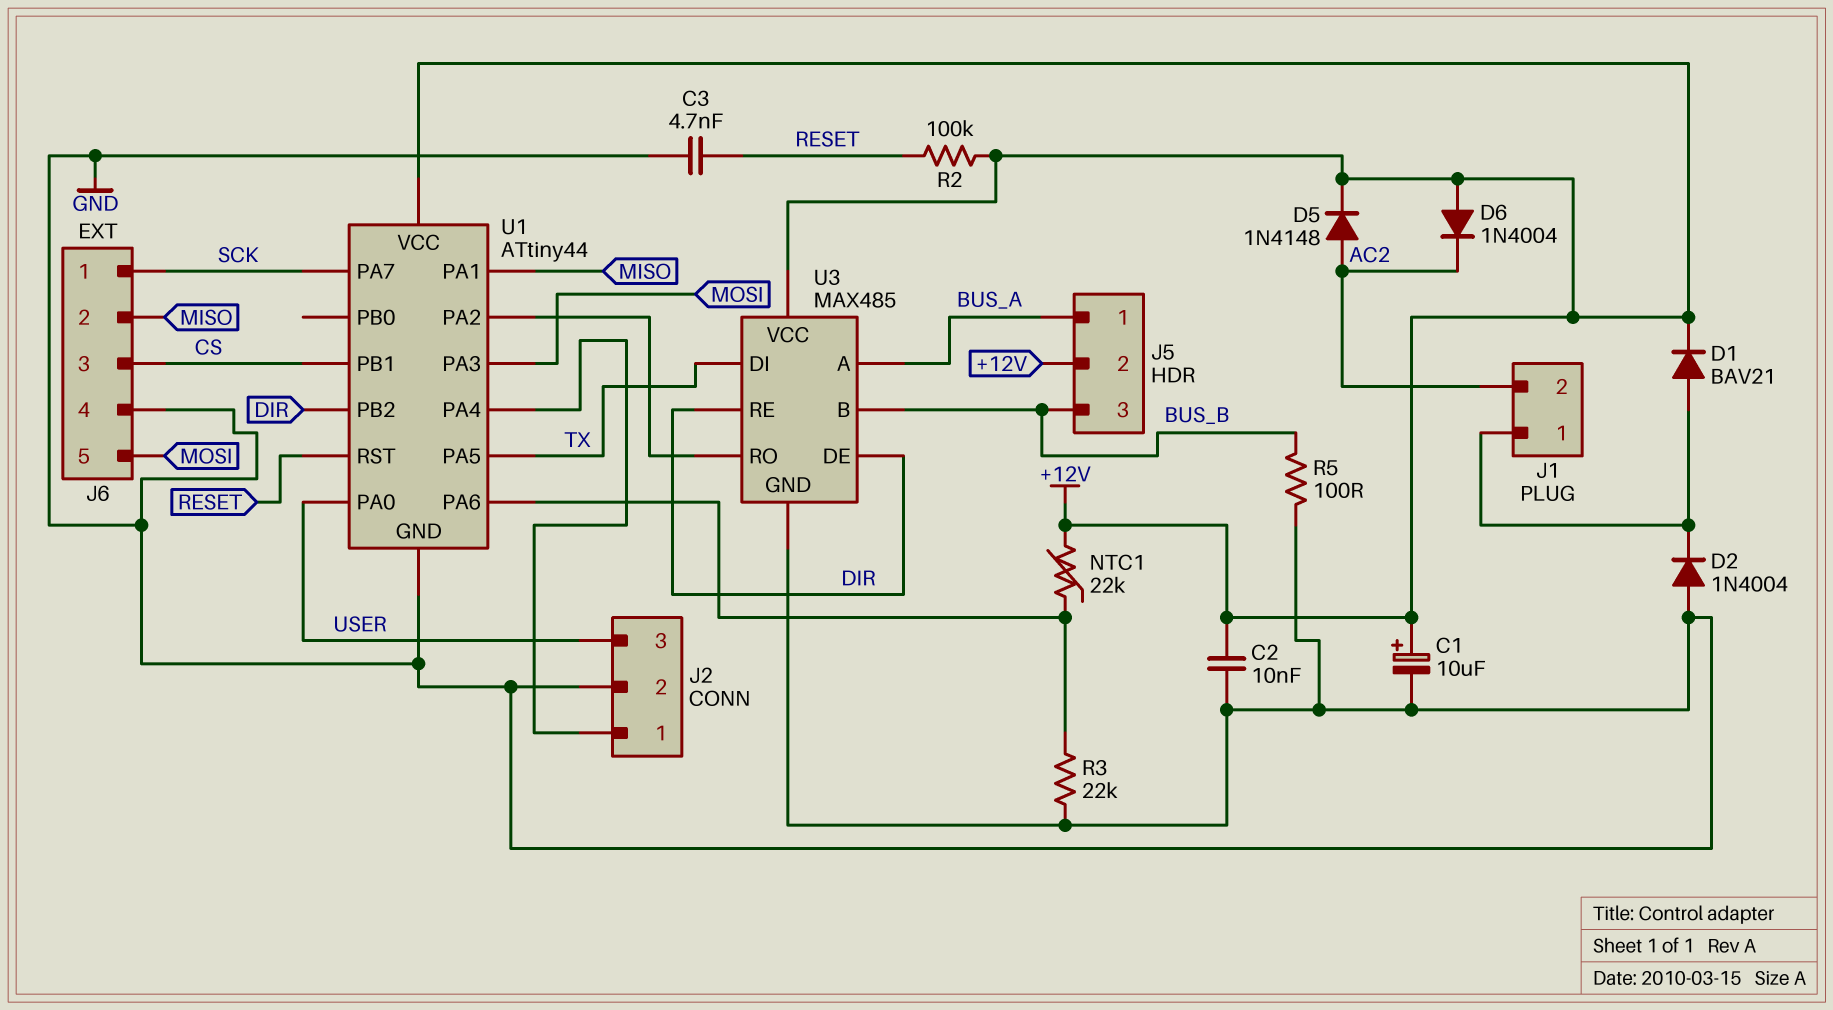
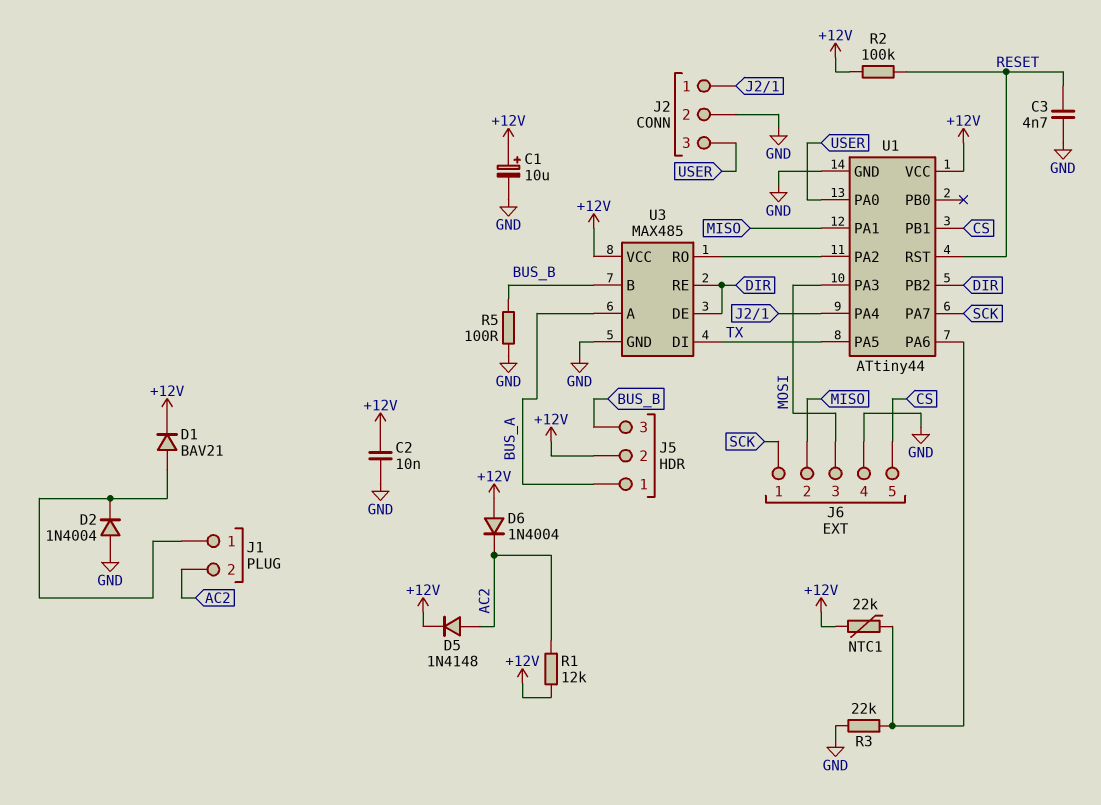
J6 pin 3: CS -> MOSI
J6 pin 5: MOSI -> CS
R1: none -> 12k (+12V, AC2)

